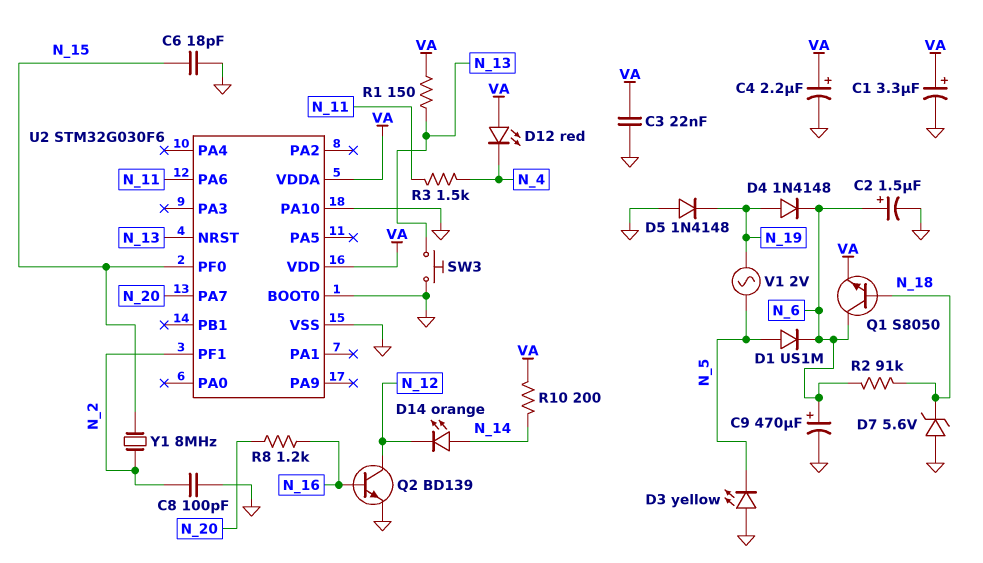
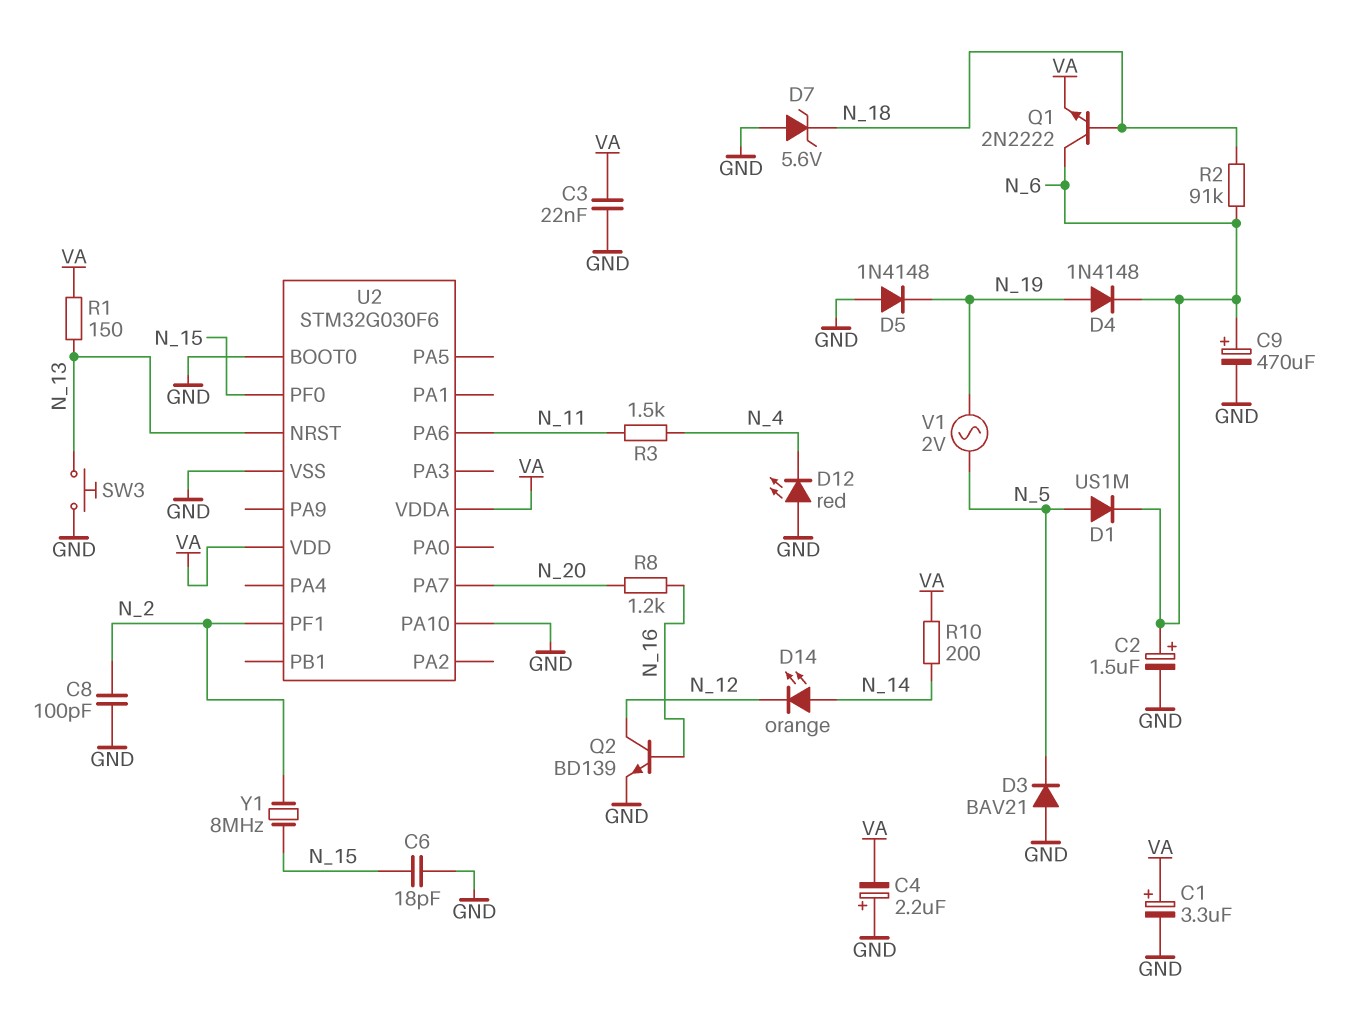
C4: 2.2uF (plus VA, minus GND) -> 2.2uF (plus GND, minus VA)
D3: LED yellow (A GND, K N_5) -> diode BAV21 (A GND, K N_5)
D12: LED red (A VA, K N_4) -> LED red (A GND, K N_4)
Q1: NPN S8050 (B N_18, C N_6, E VA) -> NPN 2N2222 (B N_18, C N_6, E VA)

